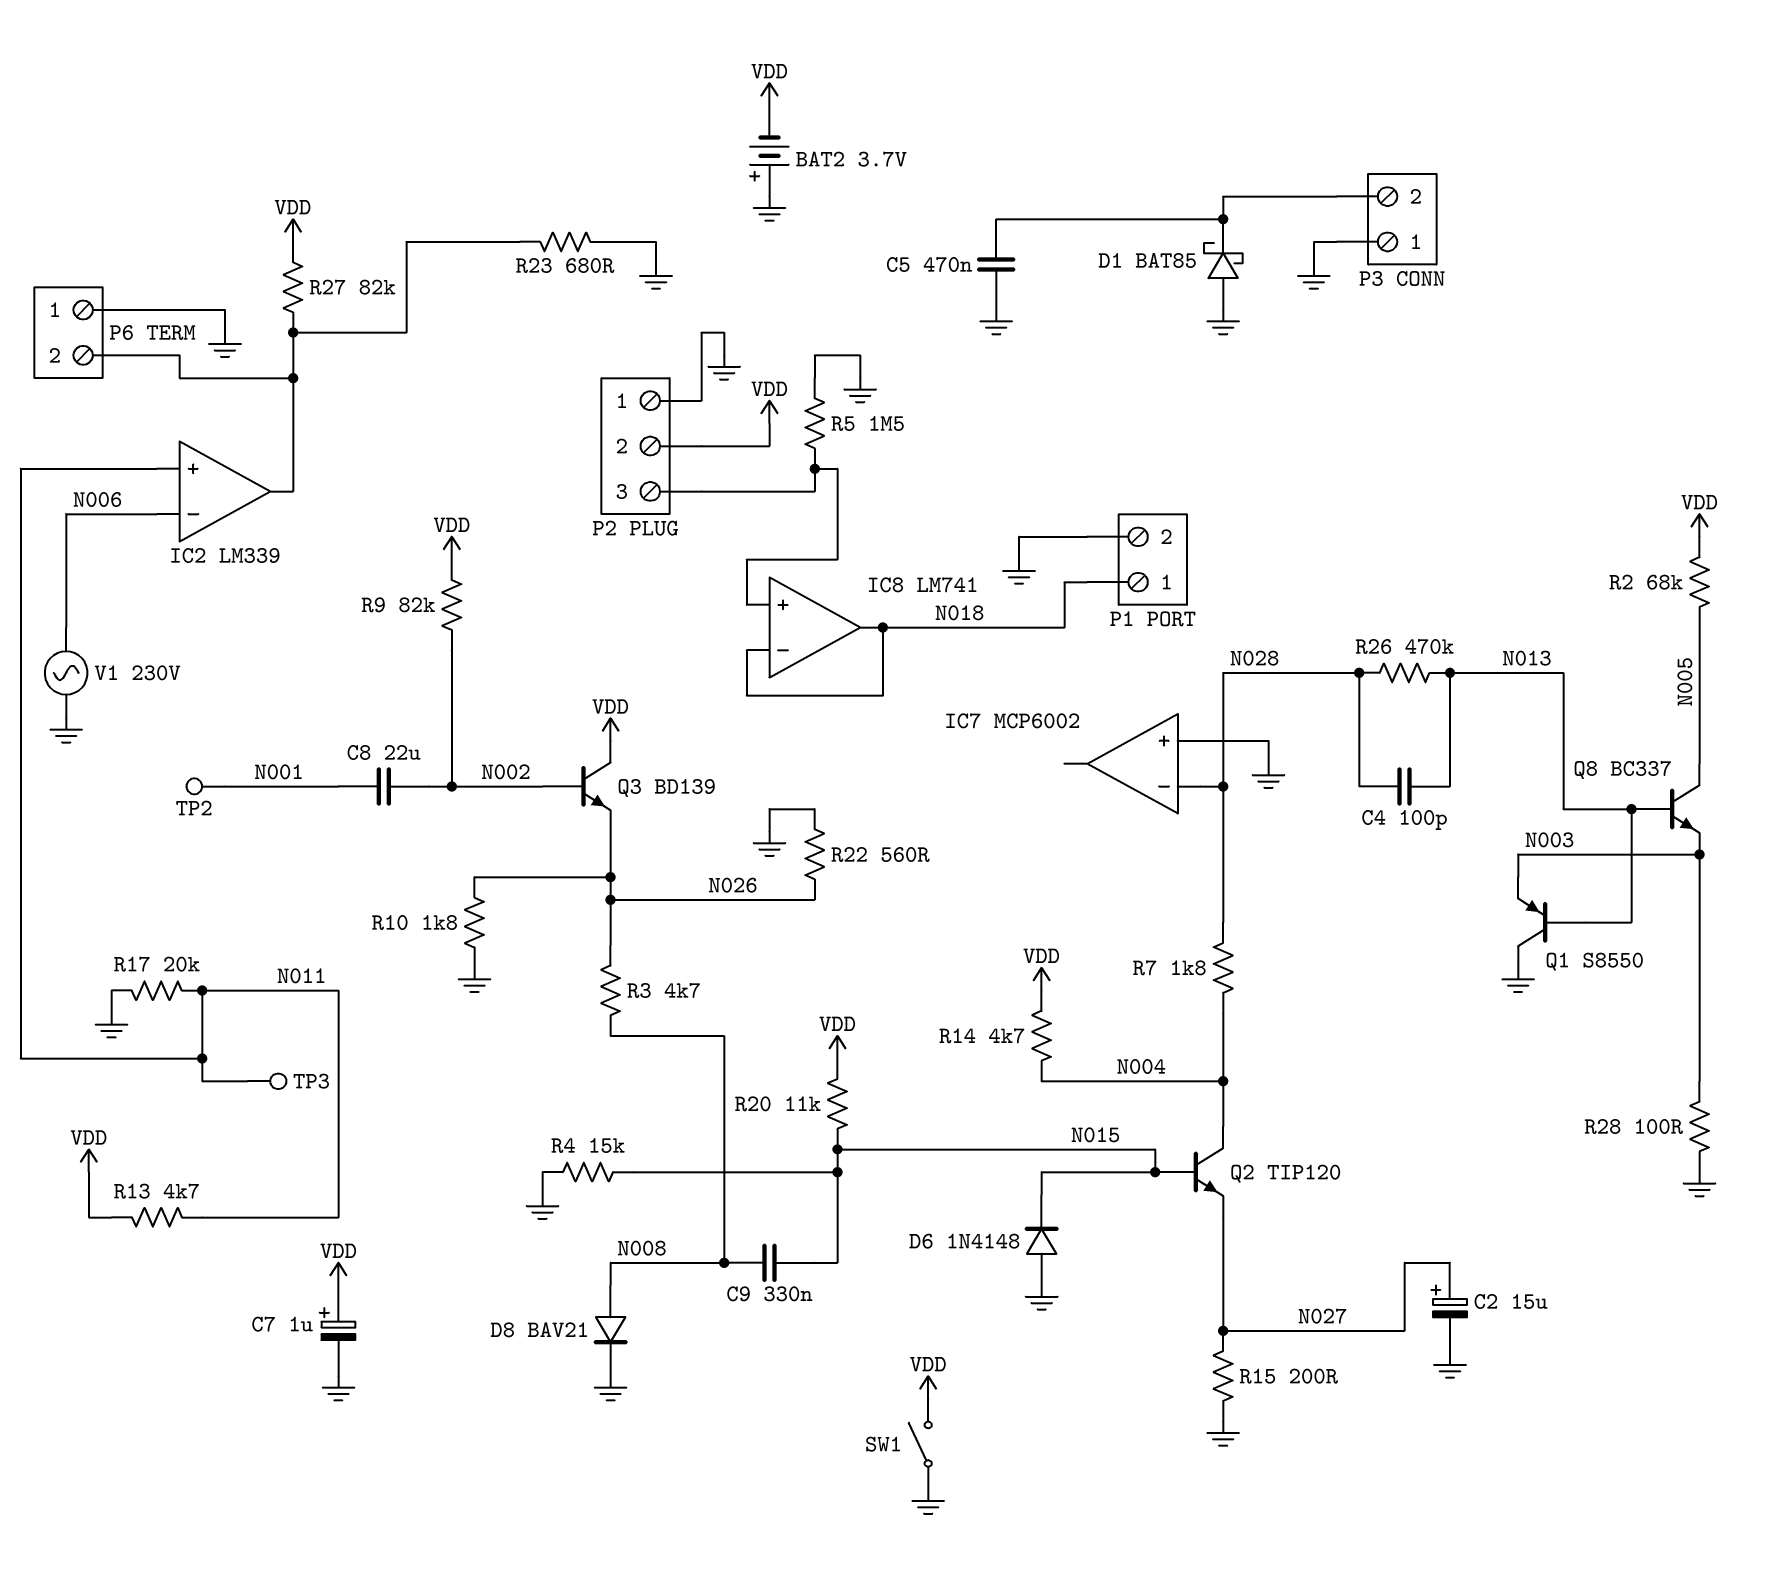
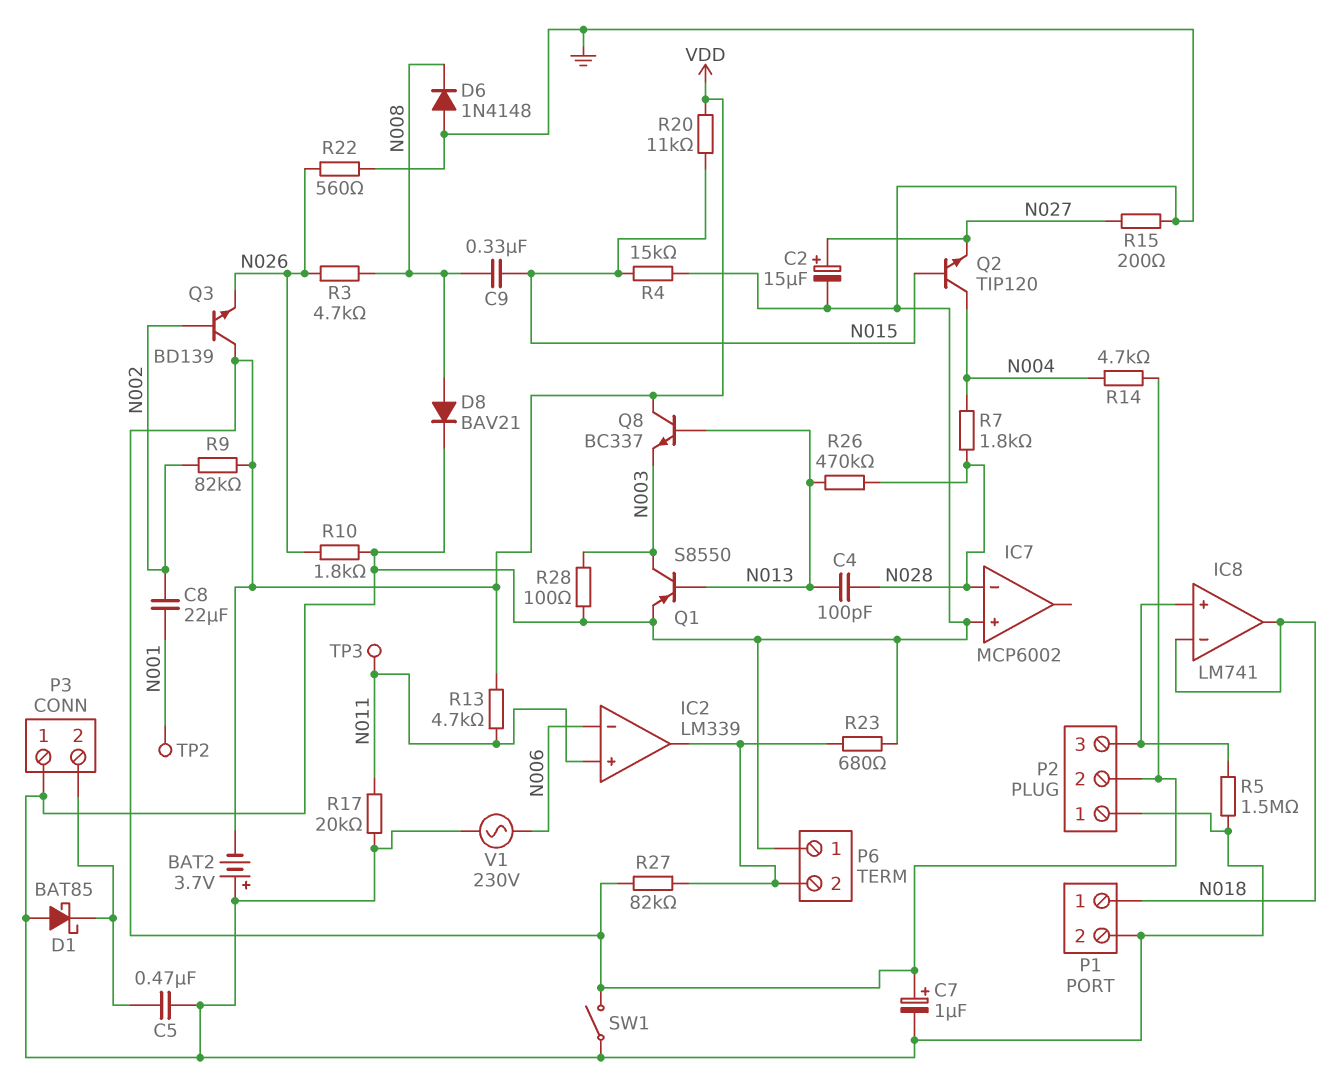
D6: diode 1N4148 (A GND, K N015) -> diode 1N4148 (A GND, K N008)
Q1: PNP S8550 (B N013, C GND, E N003) -> PNP S8550 (B N013, C N003, E GND)
Q8: NPN BC337 (B N013, C N005, E N003) -> NPN BC337 (B N013, C VDD, E N003)
R2: 68k (N005, VDD) -> none

